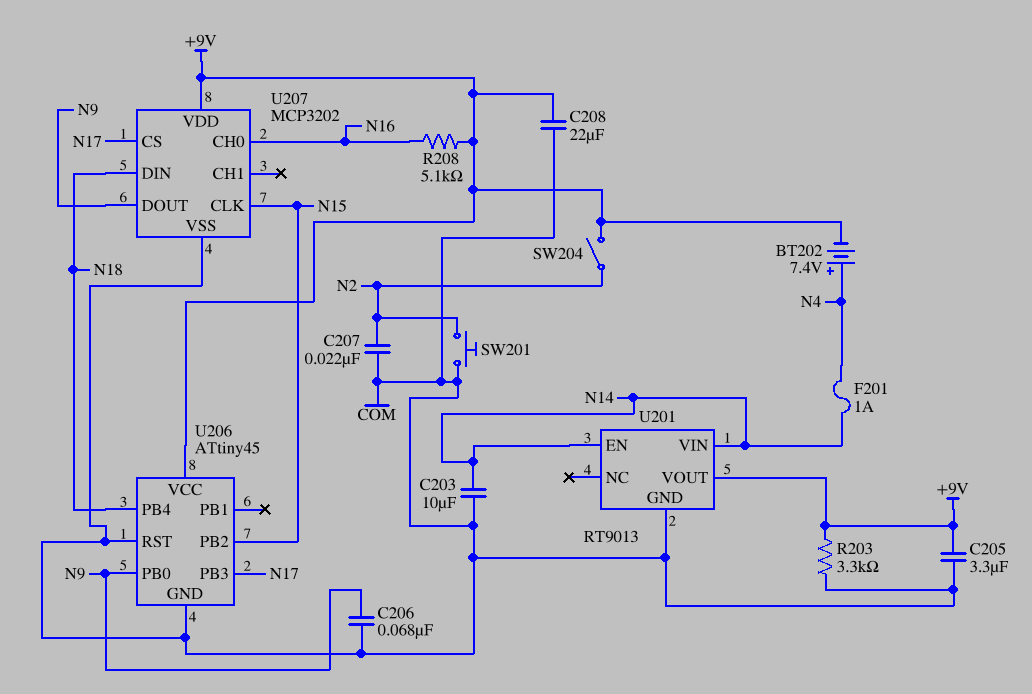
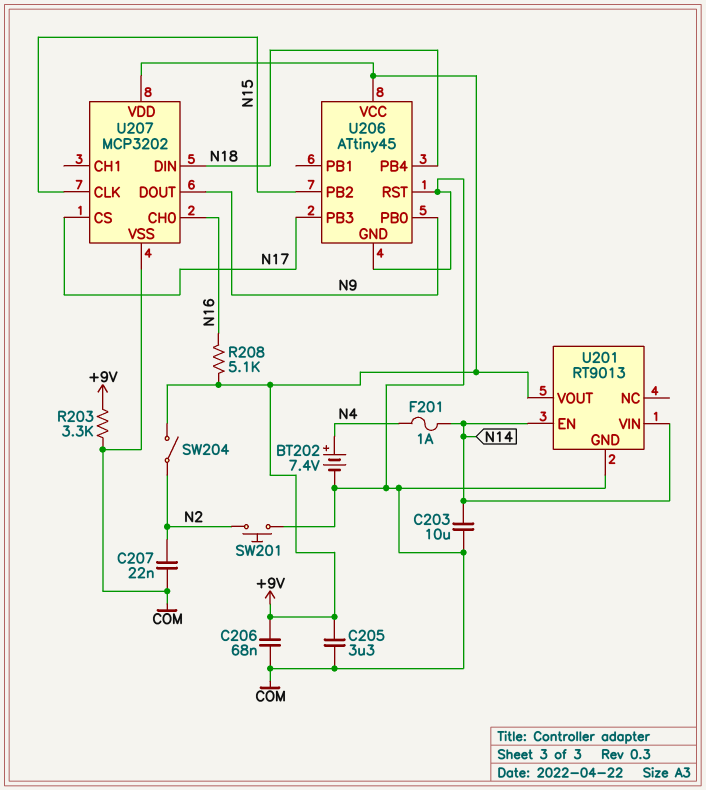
BT202: 7.4V (plus N4, minus +9V) -> 7.4V (plus N4, minus COM)
C206: 68nF (COM, N9) -> 68nF (+9V, COM)
C208: 22uF (+9V, COM) -> none

